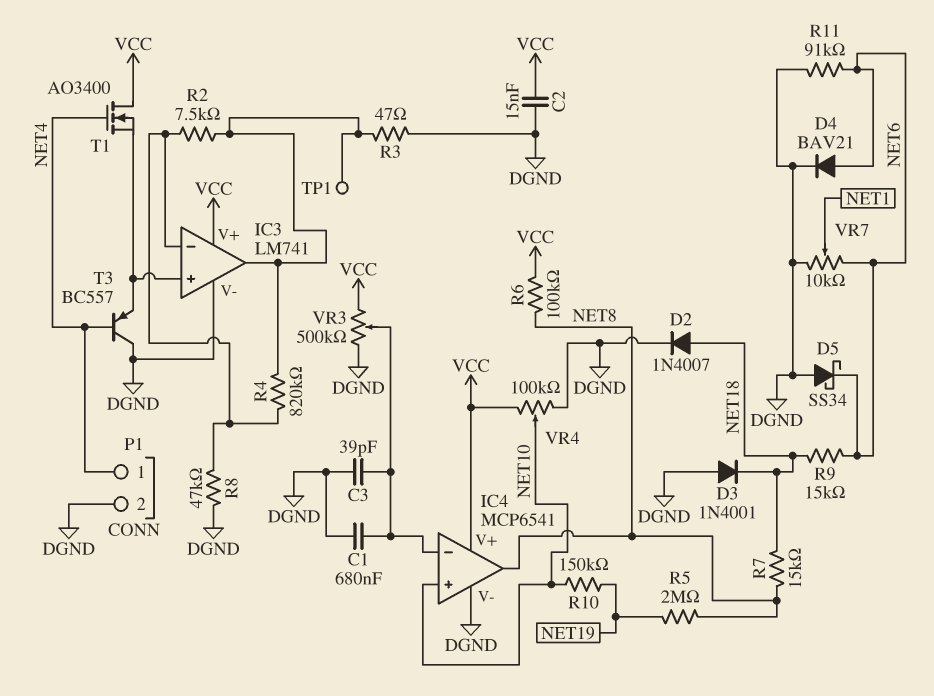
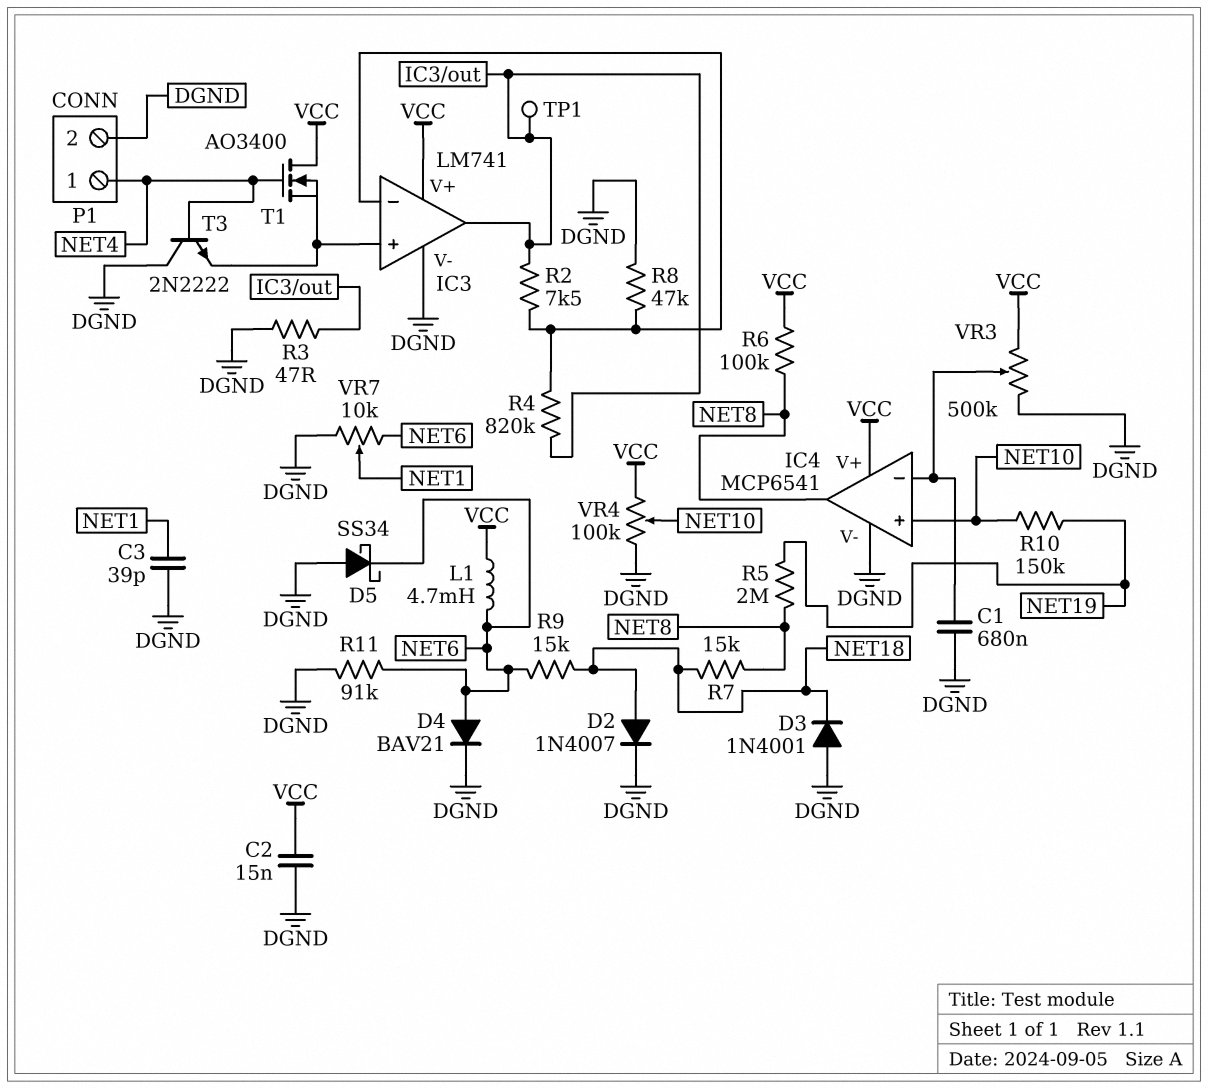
C3: 39pF (DGND, IC4/in-) -> 39pF (DGND, NET1)
L1: none -> 4.7mH (NET6, VCC)
T3: PNP BC557 (B NET4, C DGND, E IC3/in+) -> NPN 2N2222 (B NET4, C DGND, E IC3/in+)

